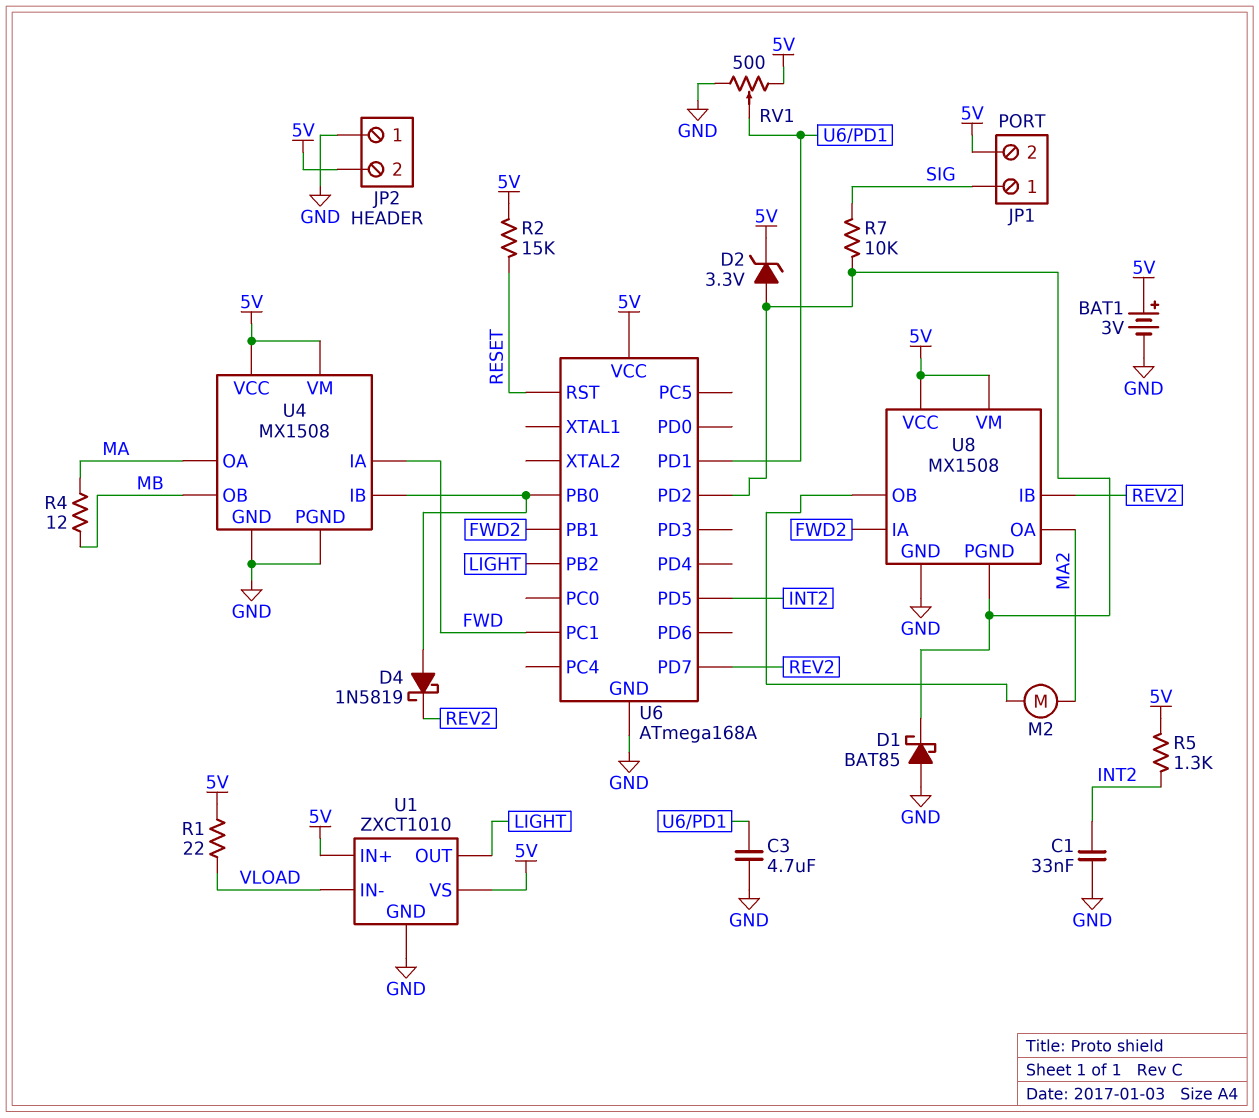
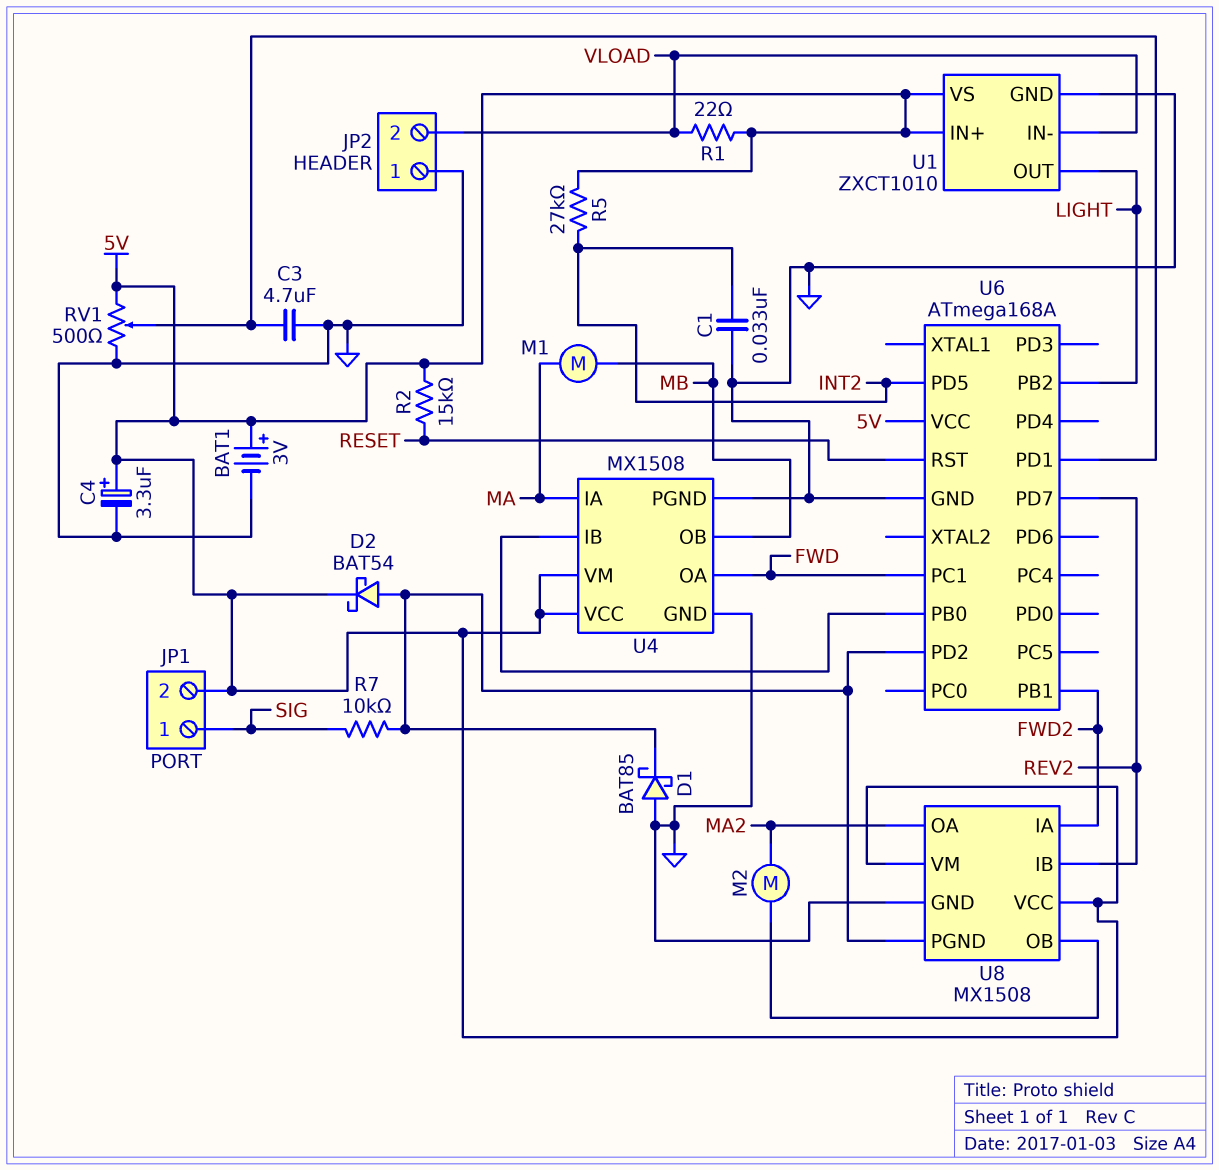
C4: none -> 3.3uF (plus 5V, minus GND)
D2: zener 3.3V (A U6/PD2, K 5V) -> schottky BAT54 (A U6/PD2, K 5V)
D4: schottky 1N5819 (A U4/IB, K REV2) -> none
JP2 pin 2: 5V -> VLOAD
M1: none -> motor (MA, MB)
R4: 12 (MA, MB) -> none
R5: 1.3k (5V, INT2) -> 27k (5V, INT2)
U4 pin IA: FWD -> MA
U4 pin OA: MA -> FWD

